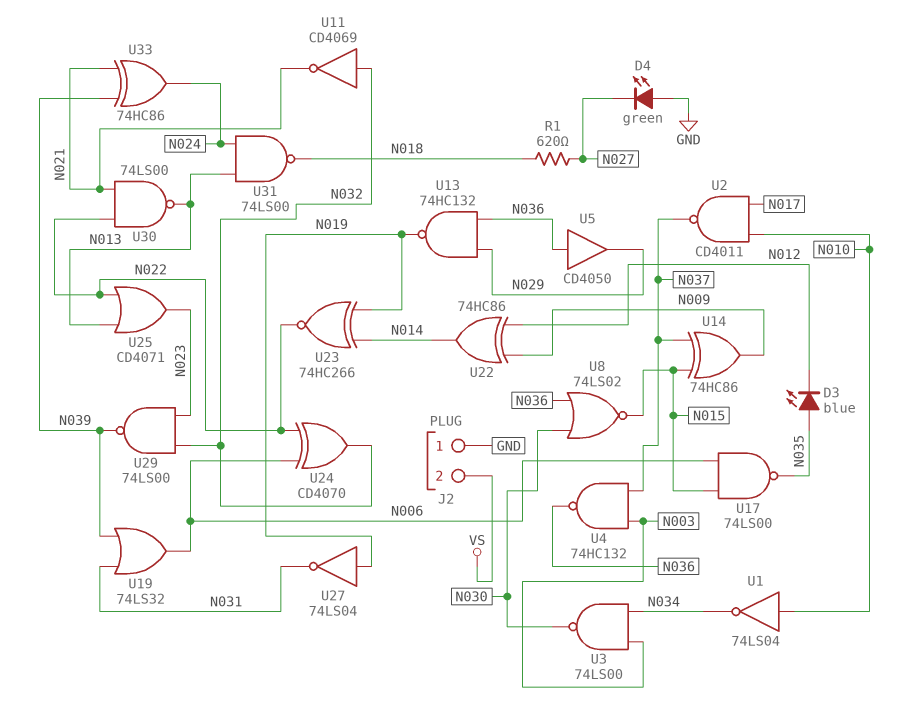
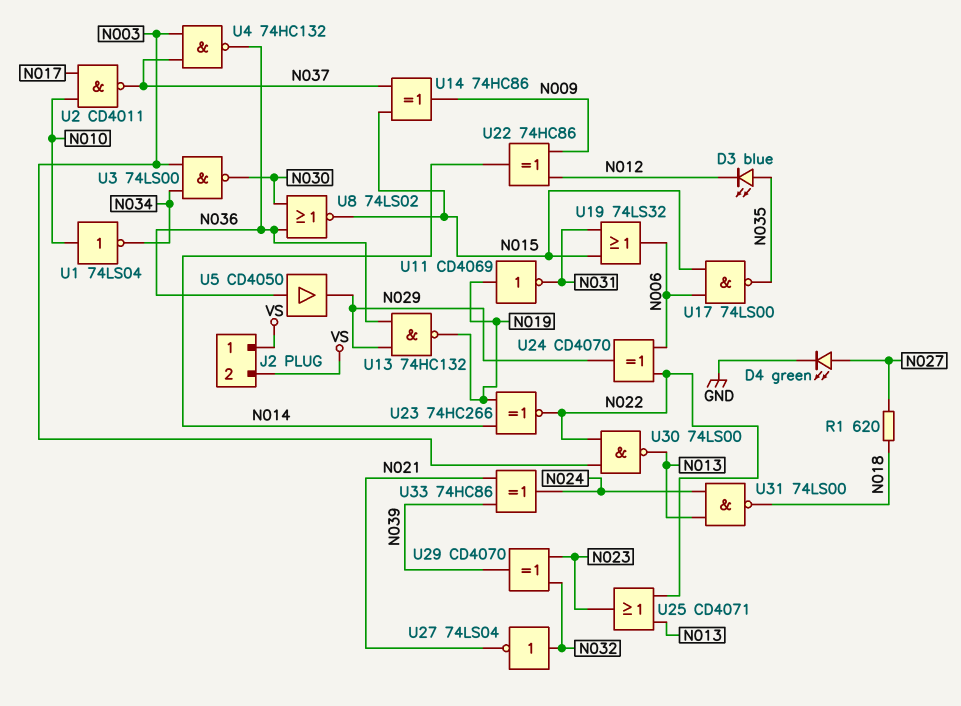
D4: LED green (A GND, K N027) -> LED green (A N027, K GND)
J2 pin 1: GND -> VS
U11: NOT CD4069 (in N032, out N021) -> NOT CD4069 (in N019, out N031)
U19: OR 74LS32 (in N031, in N039, out N006) -> OR 74LS32 (in N015, in N031, out N006)
U24: XOR CD4070 (in N006, in N022, out N032) -> XOR CD4070 (in N006, in N022, out N029)
U27: NOT 74LS04 (in N019, out N031) -> NOT 74LS04 (in N032, out N021)
U29: NAND 74LS00 (in N023, in N032, out N039) -> XOR CD4070 (in N023, in N032, out N039)
U30: NAND 74LS00 (in N021, in N022, out N013) -> NAND 74LS00 (in N003, in N022, out N013)

